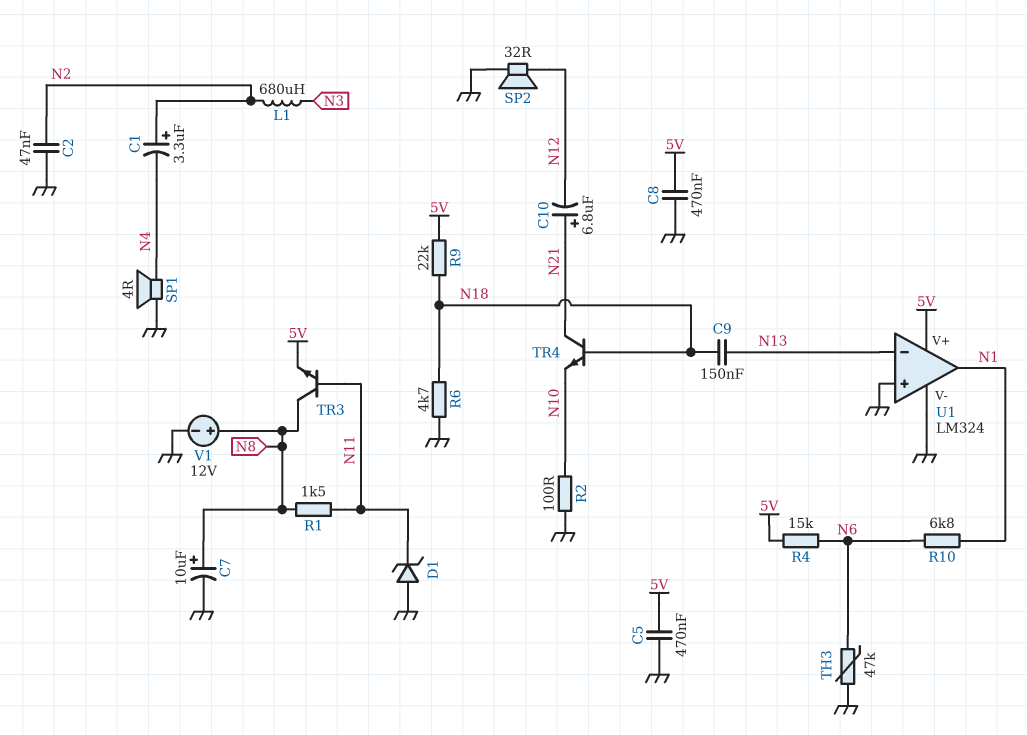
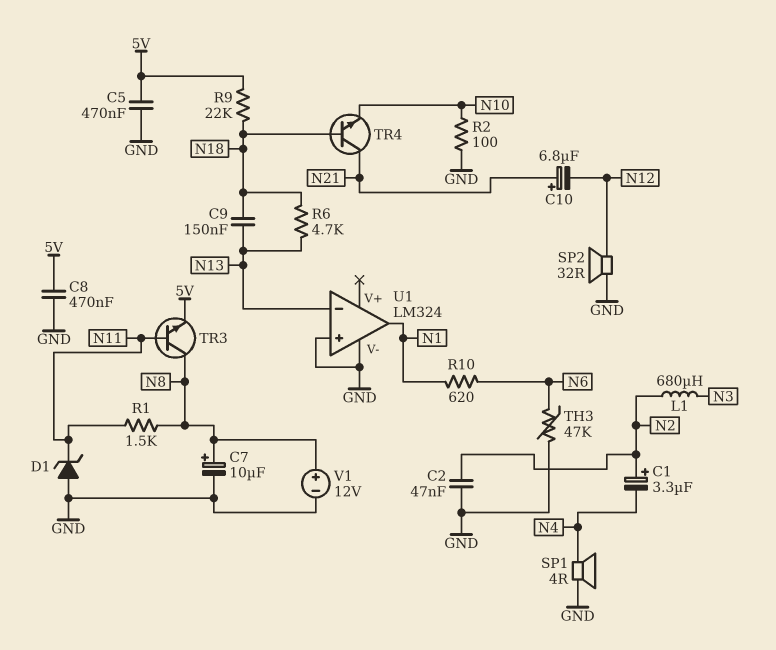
R4: 15k (5V, N6) -> none
R6: 4.7k (GND, N18) -> 4.7k (N13, N18)
R10: 6.8k (N1, N6) -> 620 (N1, N6)
U1 pin V+: 5V -> none

